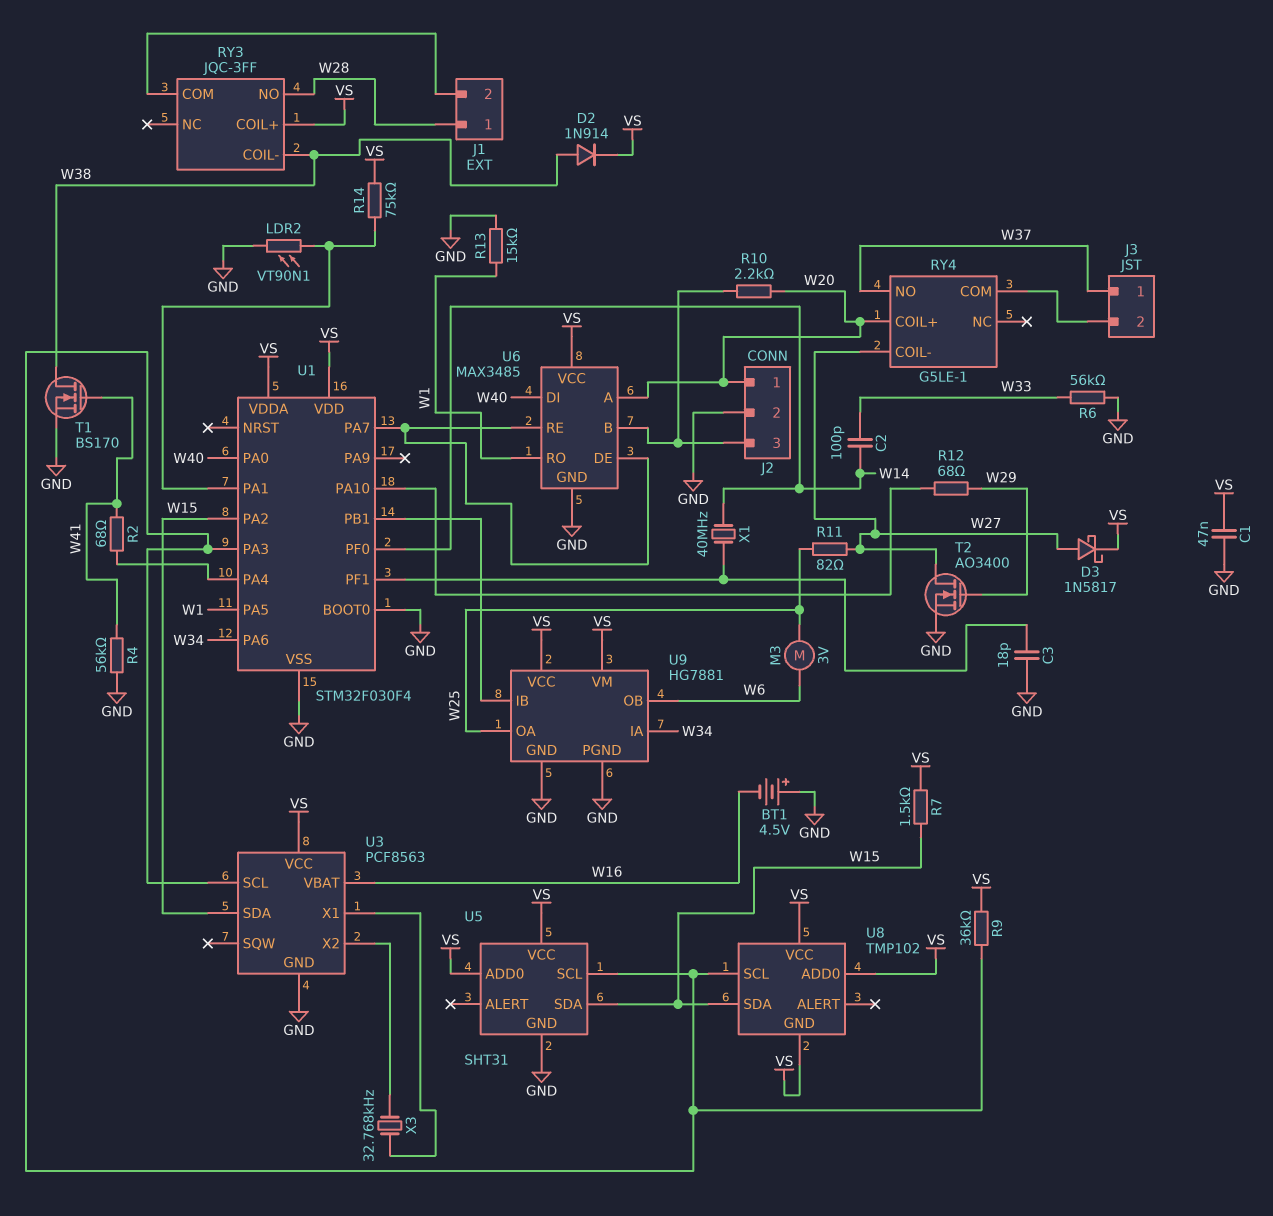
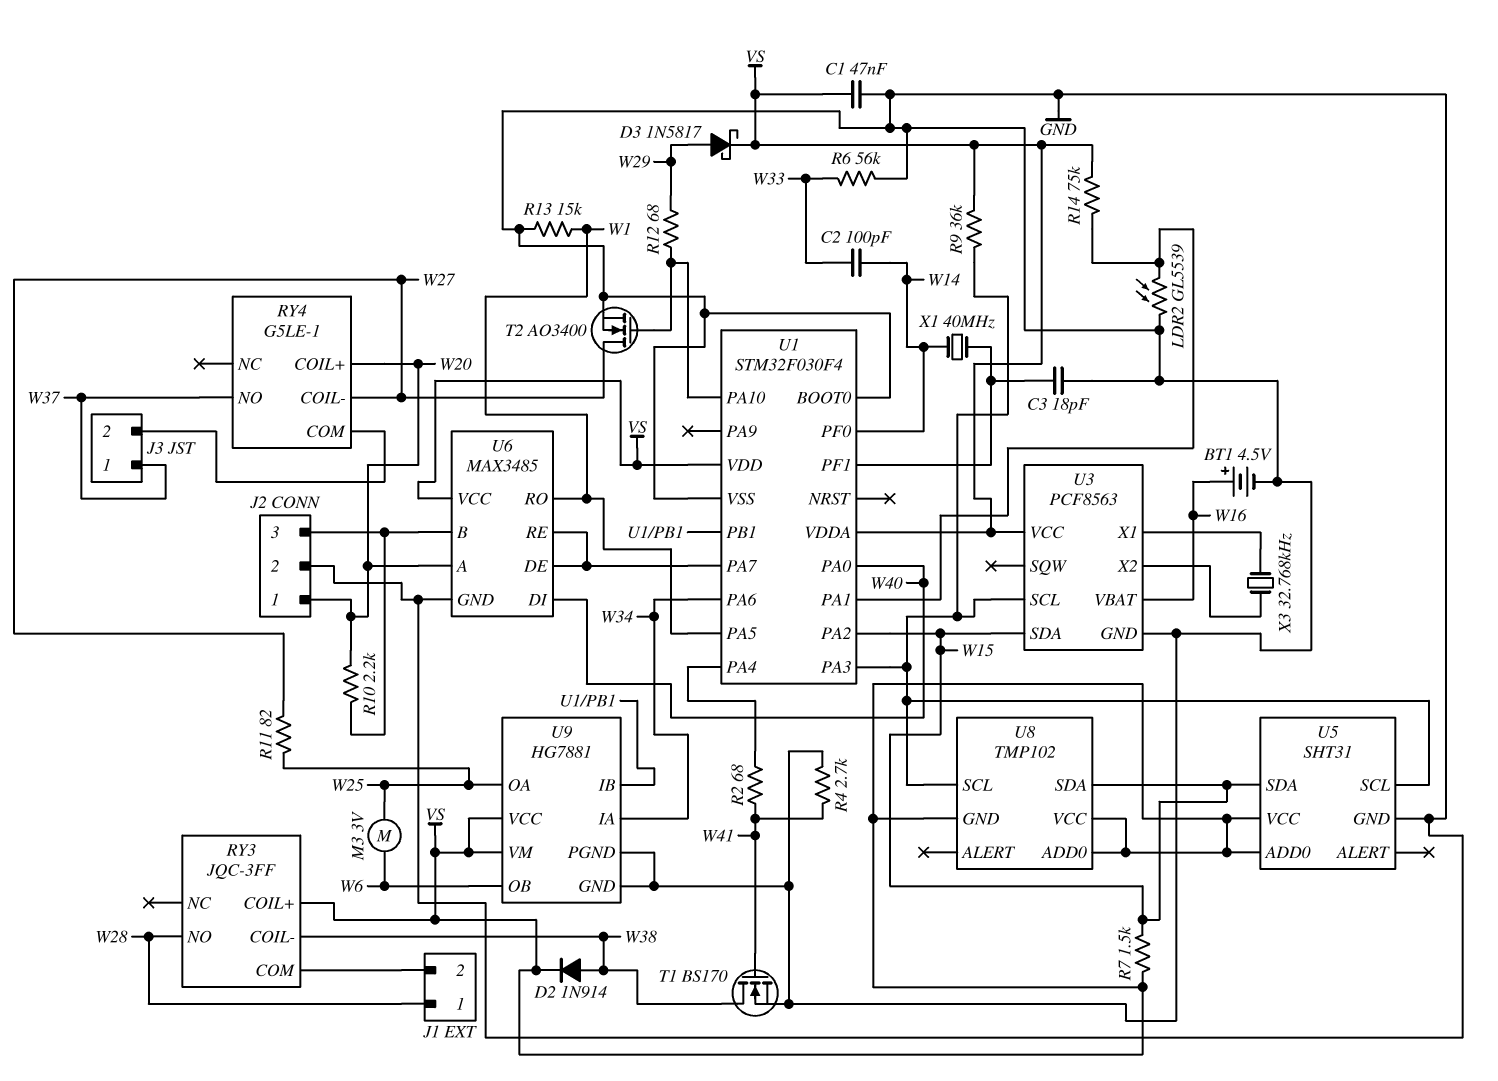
BT1: 4.5V (plus GND, minus W16) -> 4.5V (plus W16, minus GND)
D3: schottky 1N5817 (A W27, K VS) -> schottky 1N5817 (A W29, K VS)
LDR2: VT90N1 (GND, U1/PA1) -> GL5539 (GND, U1/PA1)
R4: 56k (GND, W41) -> 2.7k (GND, W41)
T2: NMOS AO3400 (G W29, D W27, S GND) -> NMOS AO3400 (G U1/PA10, D W27, S GND)

